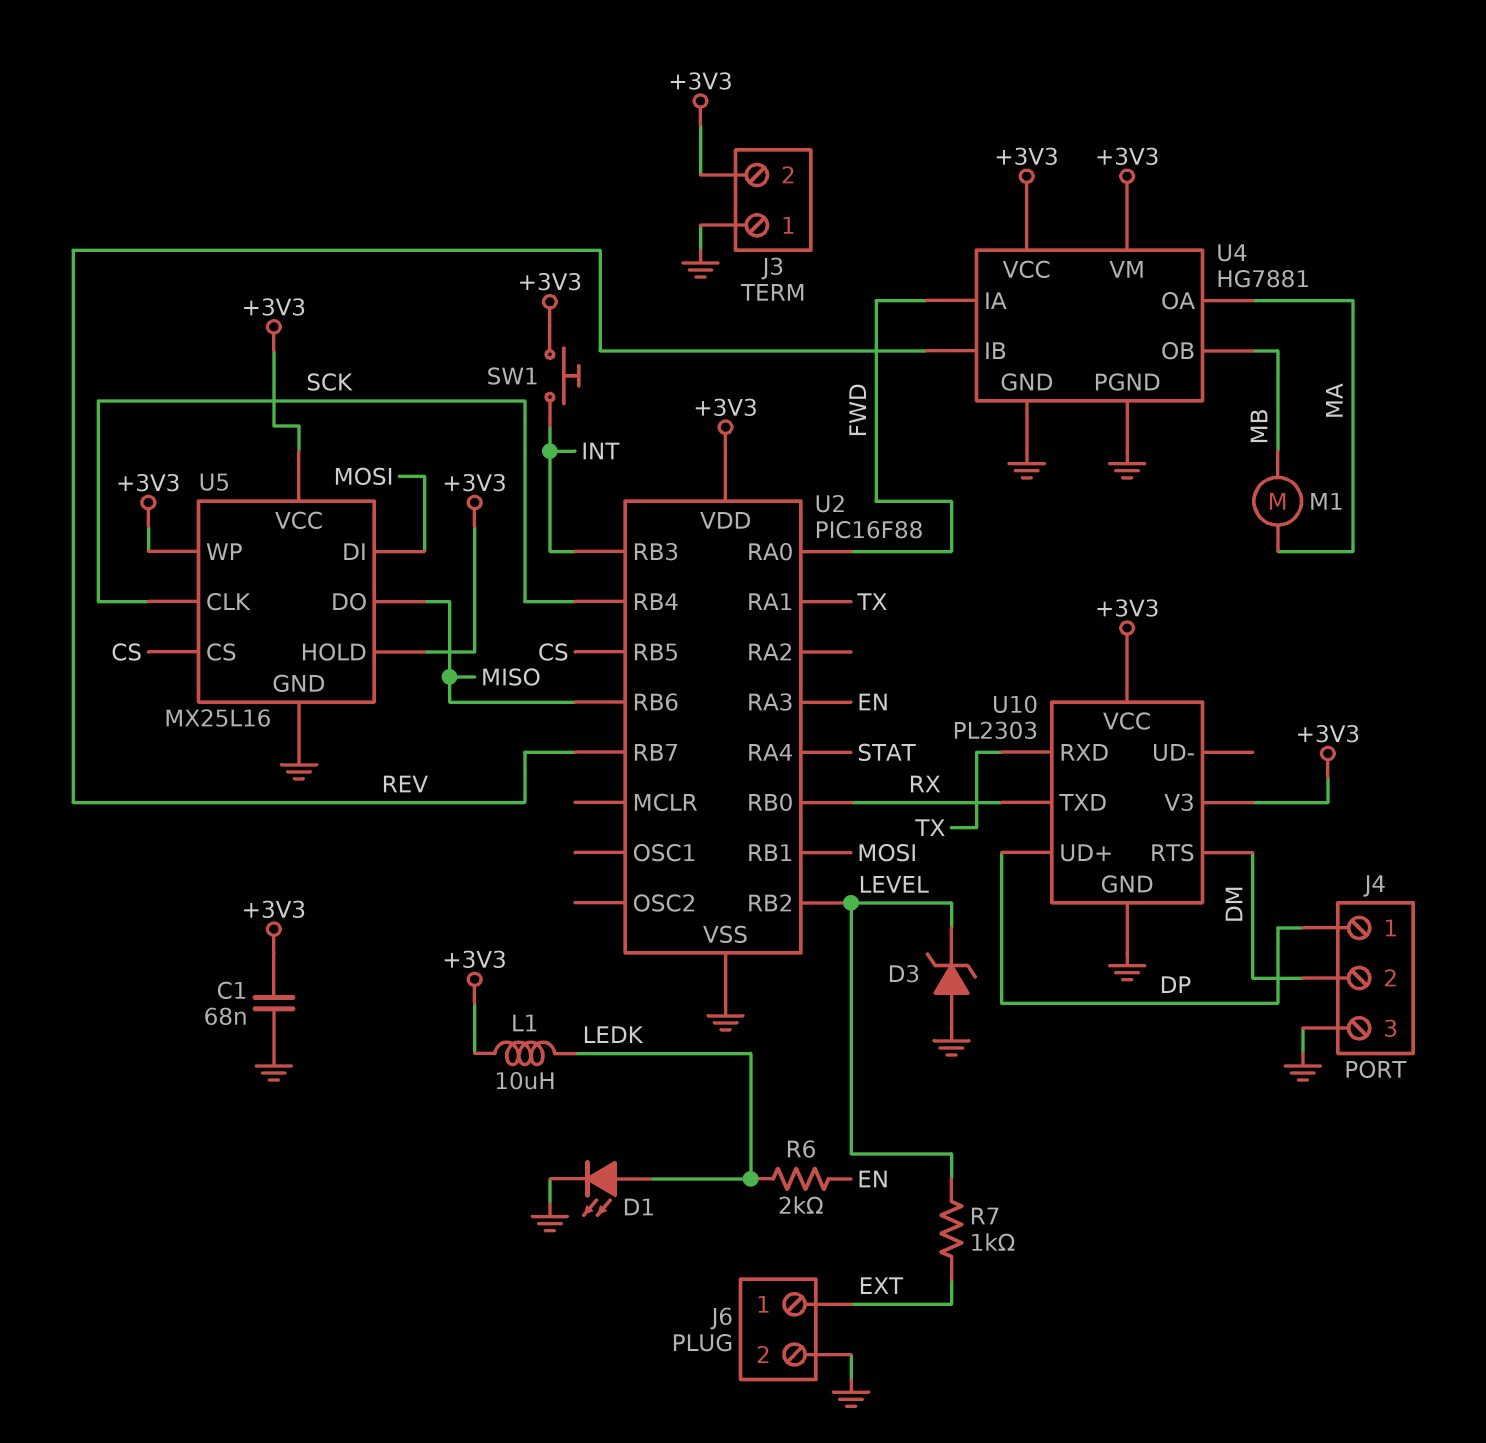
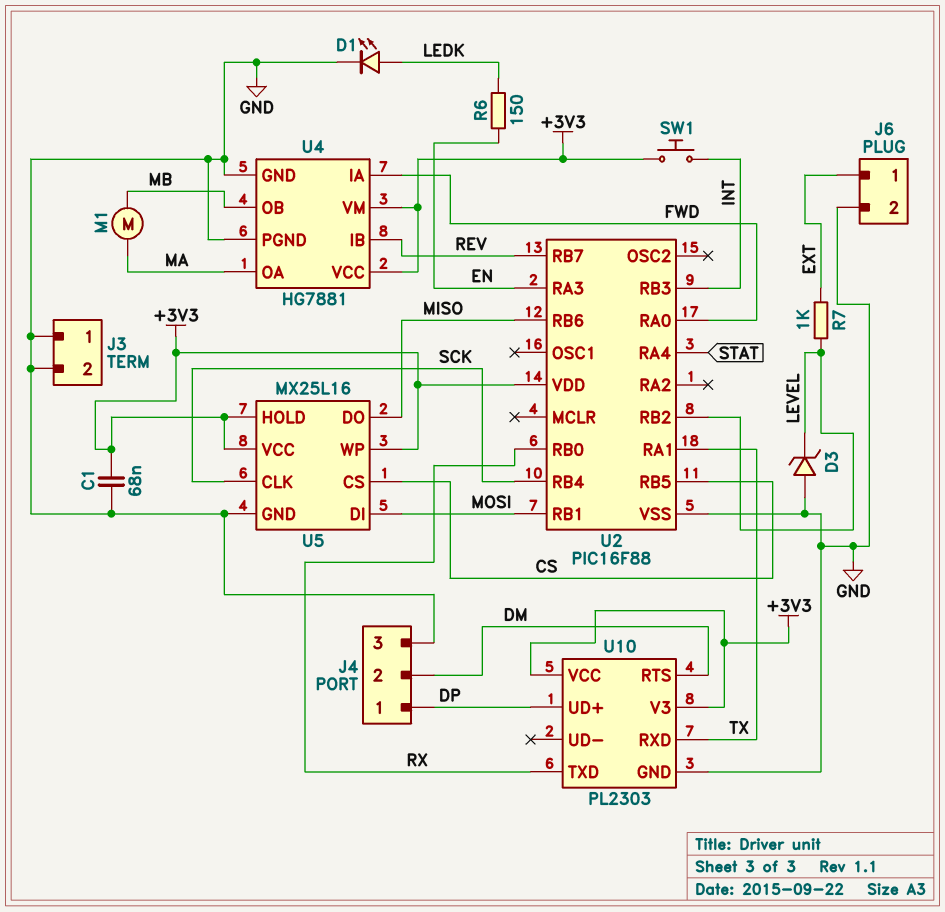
J3 pin 2: +3V3 -> GND
L1: 10uH (+3V3, LEDK) -> none
R6: 2k (EN, LEDK) -> 150 (EN, LEDK)

